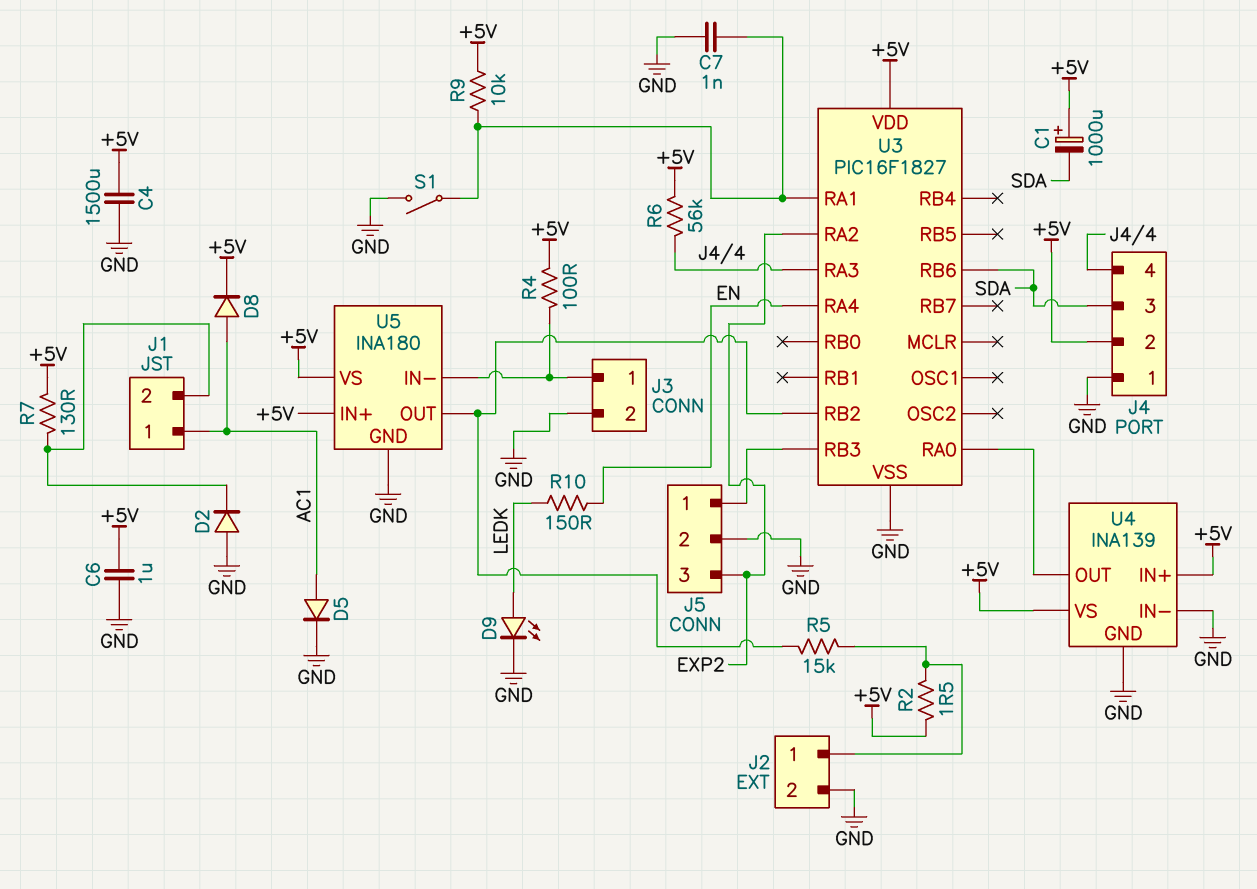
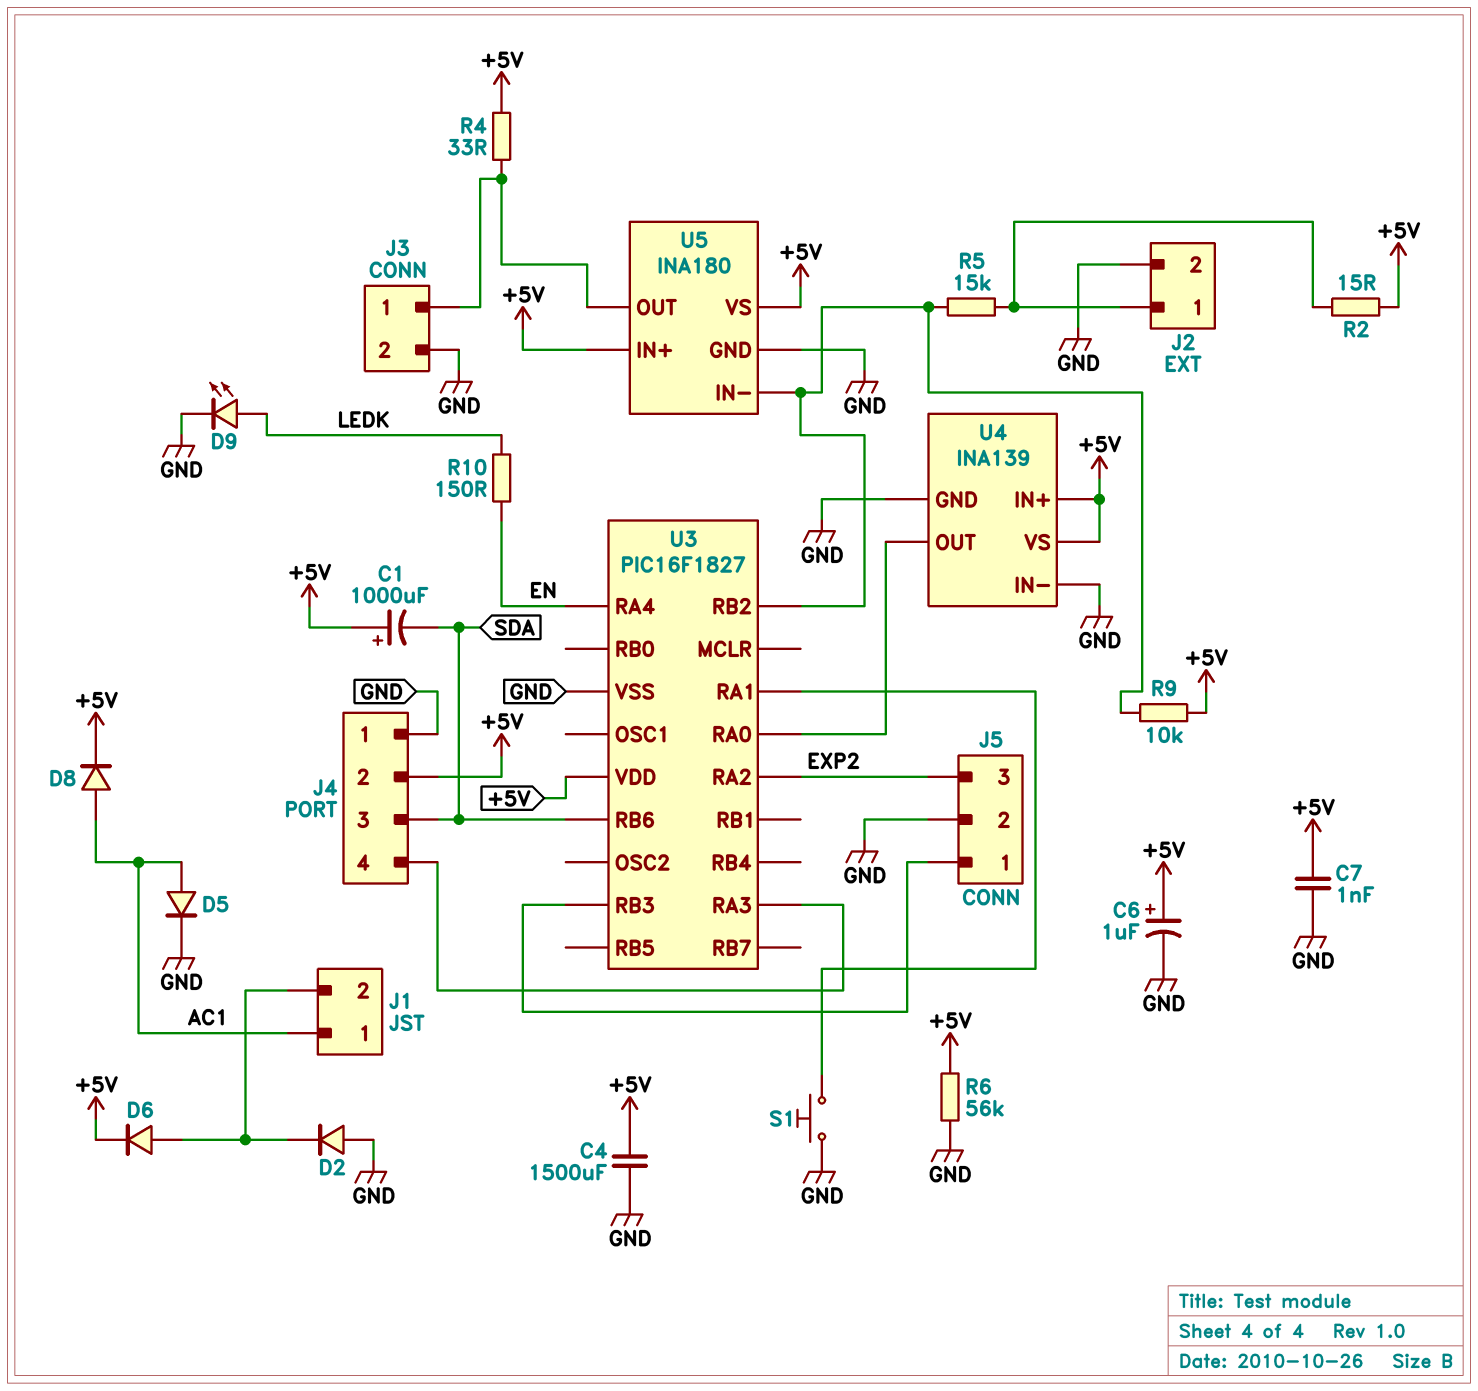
C6: 1uF (+5V, GND) -> 1uF (plus +5V, minus GND)
C7: 1nF (GND, U3/RA1) -> 1nF (+5V, GND)
D6: none -> diode (A J1/2, K +5V)
R2: 1.5 (+5V, J2/1) -> 15 (+5V, J2/1)
R4: 100 (+5V, J3/1) -> 33 (+5V, J3/1)
R6: 56k (+5V, J4/4) -> 56k (+5V, GND)
R7: 130 (+5V, J1/2) -> none
R9: 10k (+5V, U3/RA1) -> 10k (+5V, U3/RB2)
S1: switch (GND, U3/RA1) -> button (GND, U3/RA1)
U5 pin IN-: J3/1 -> U3/RB2
U5 pin OUT: U3/RB2 -> J3/1

